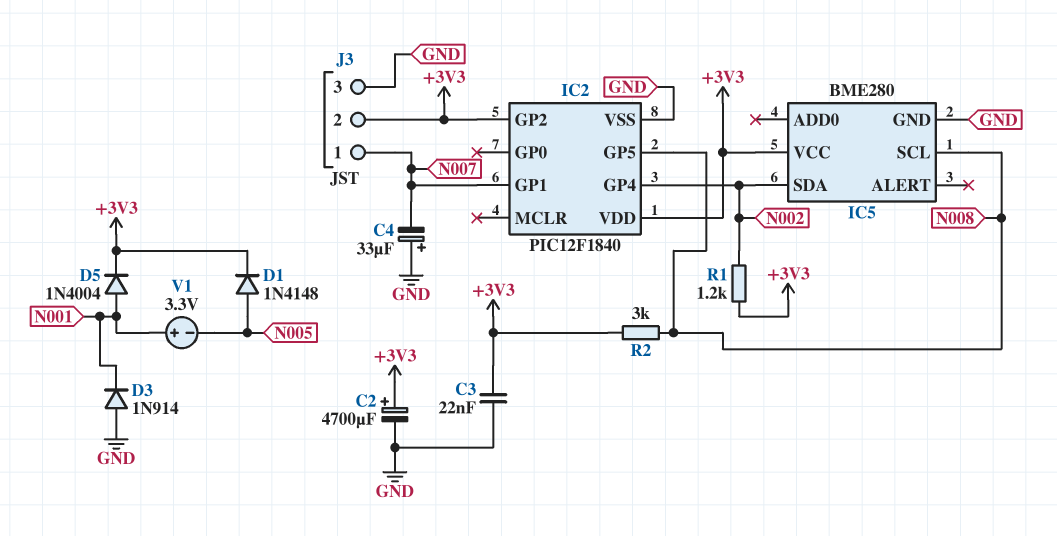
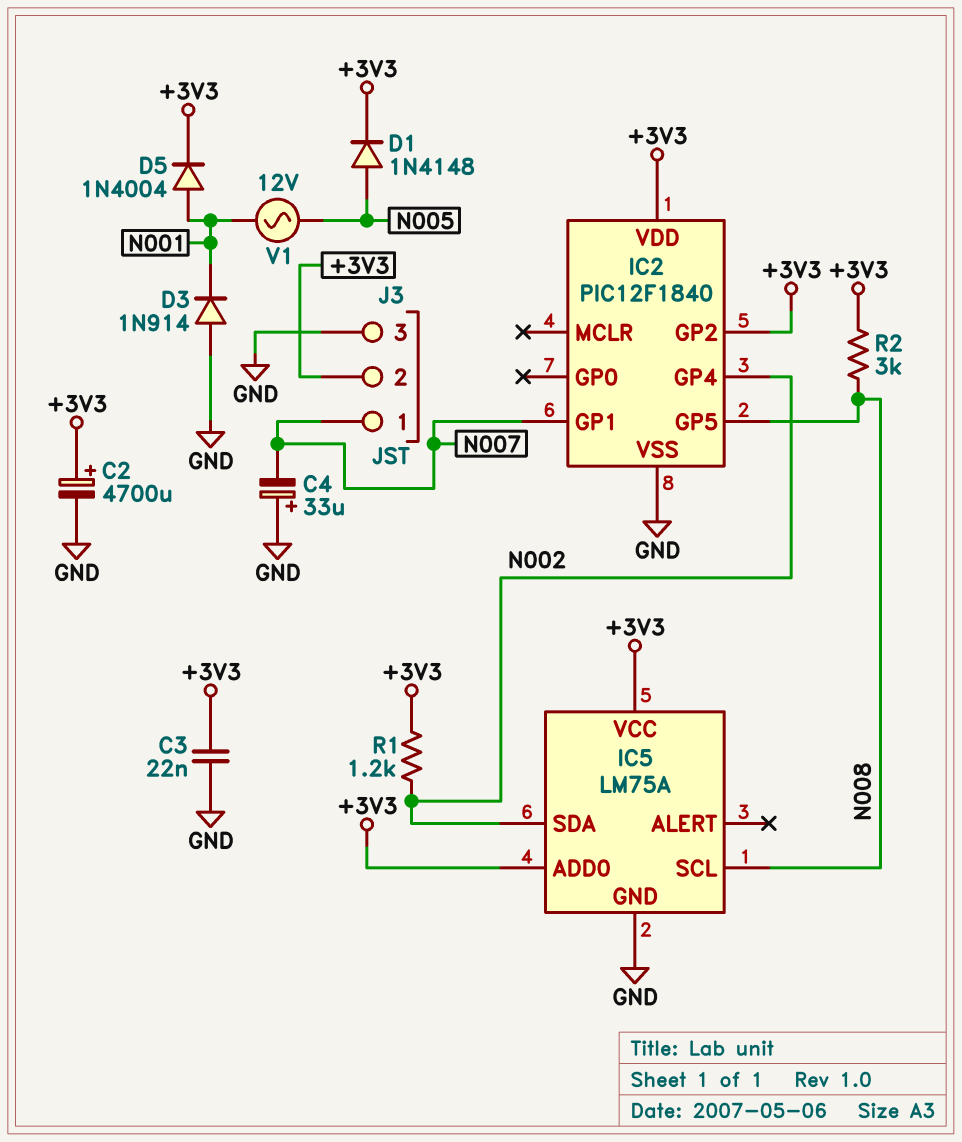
IC5: BME280 -> LM75A
IC5 pin ADD0: none -> +3V3
V1: 3.3V (plus N001, minus N005) -> AC 12V (N001, N005)

